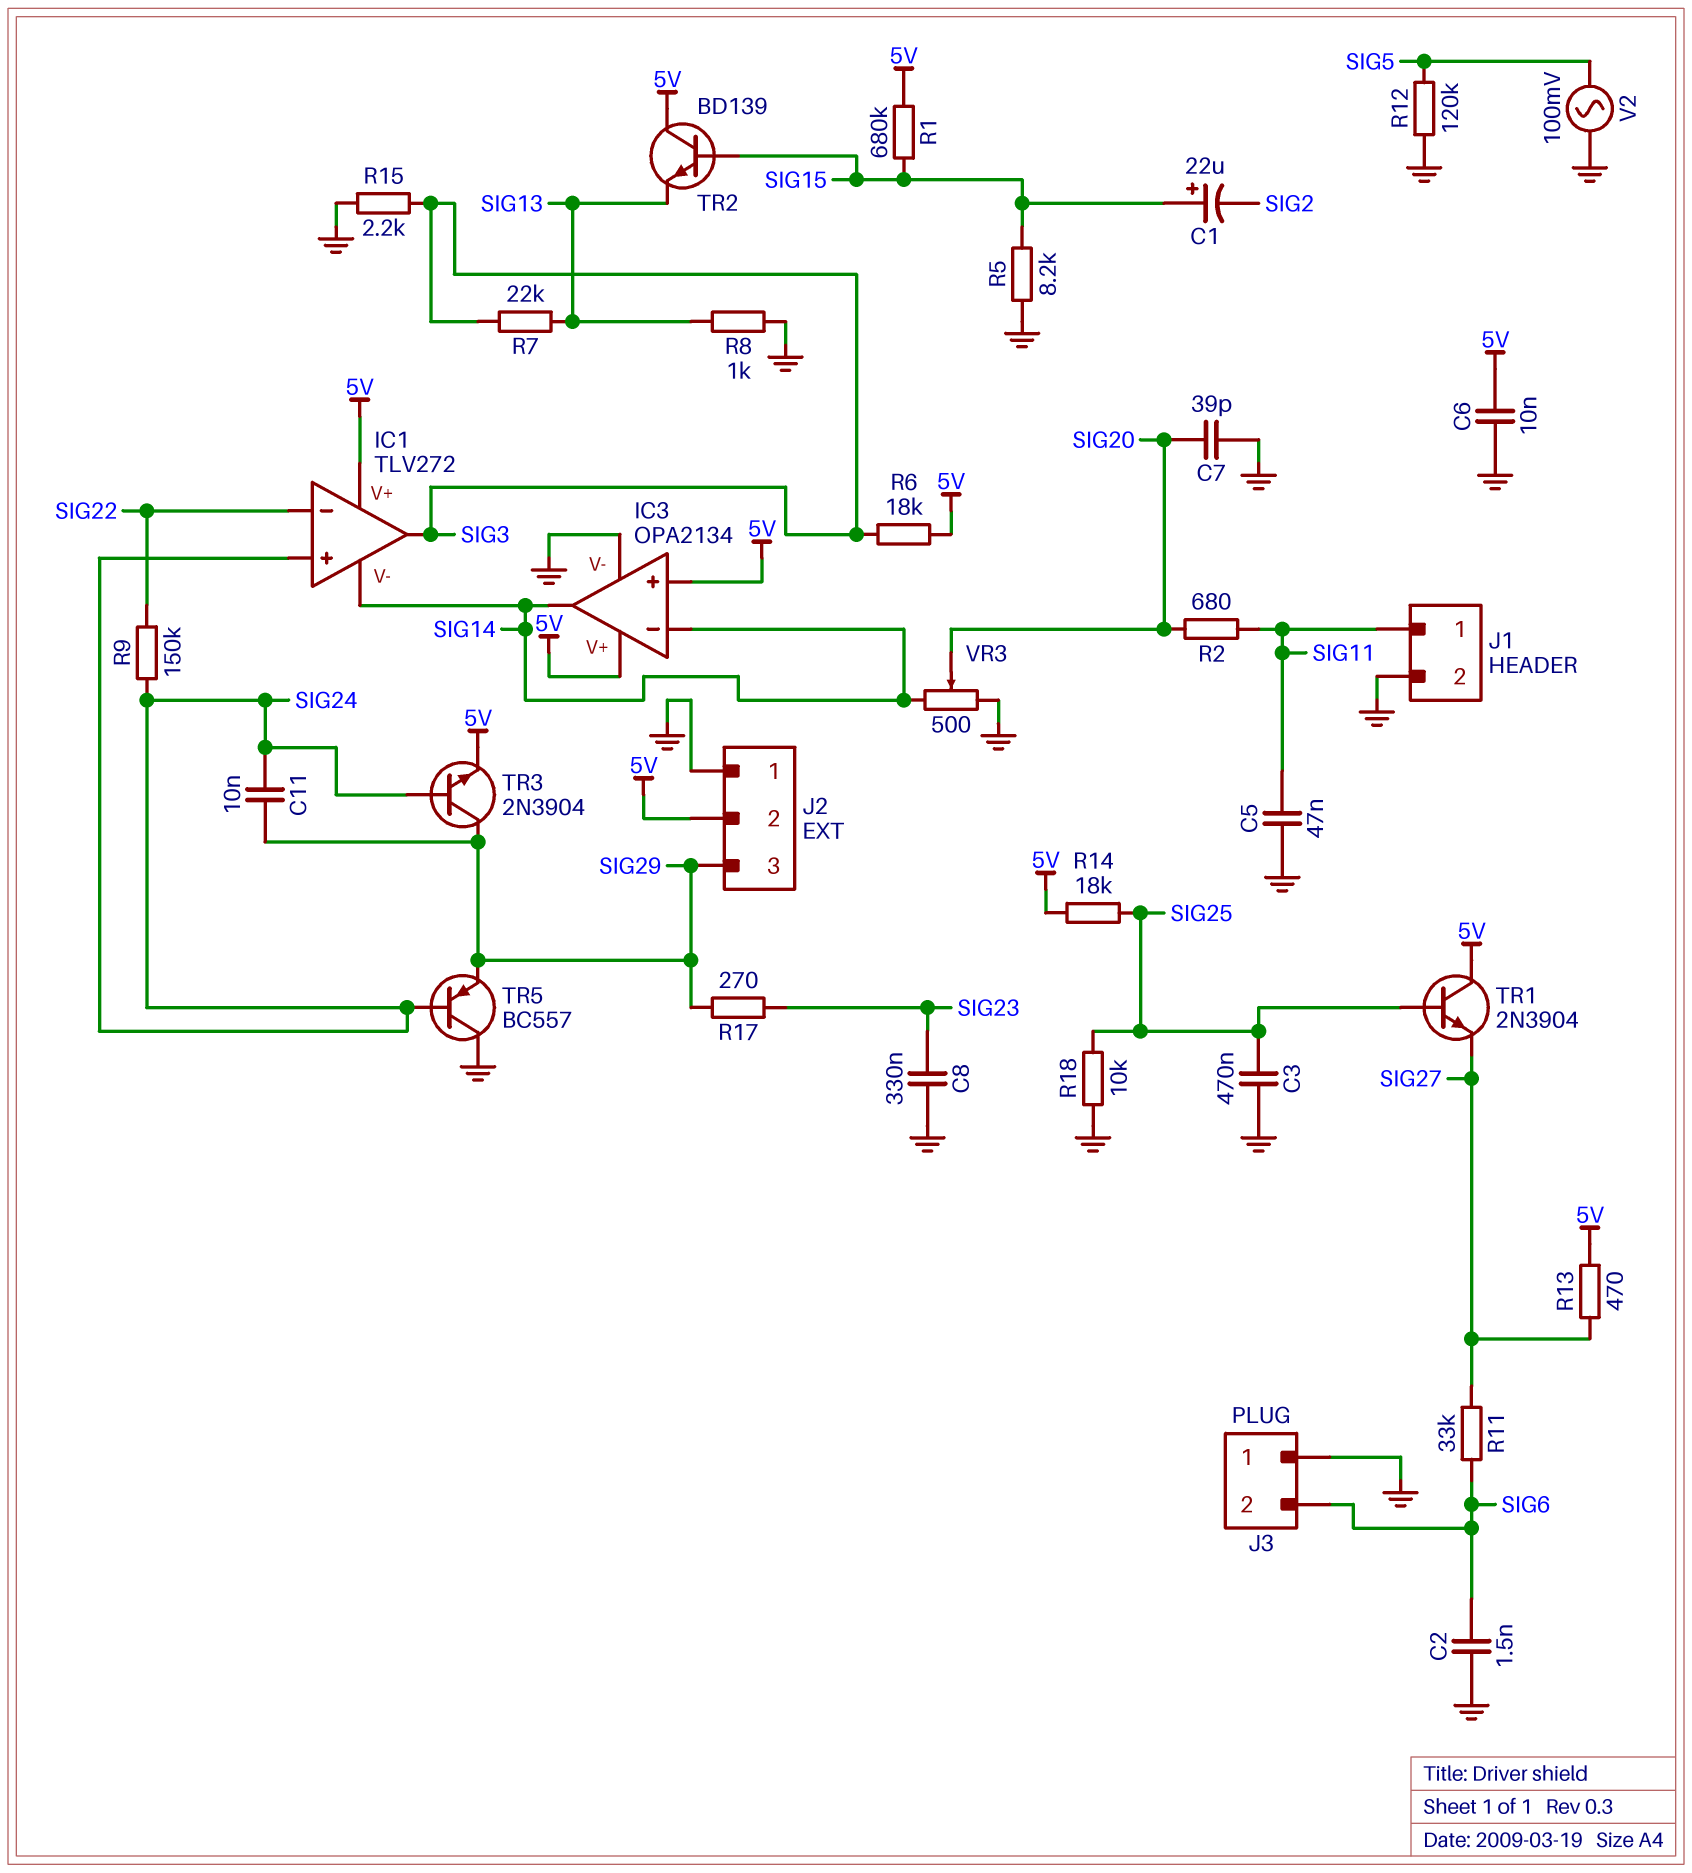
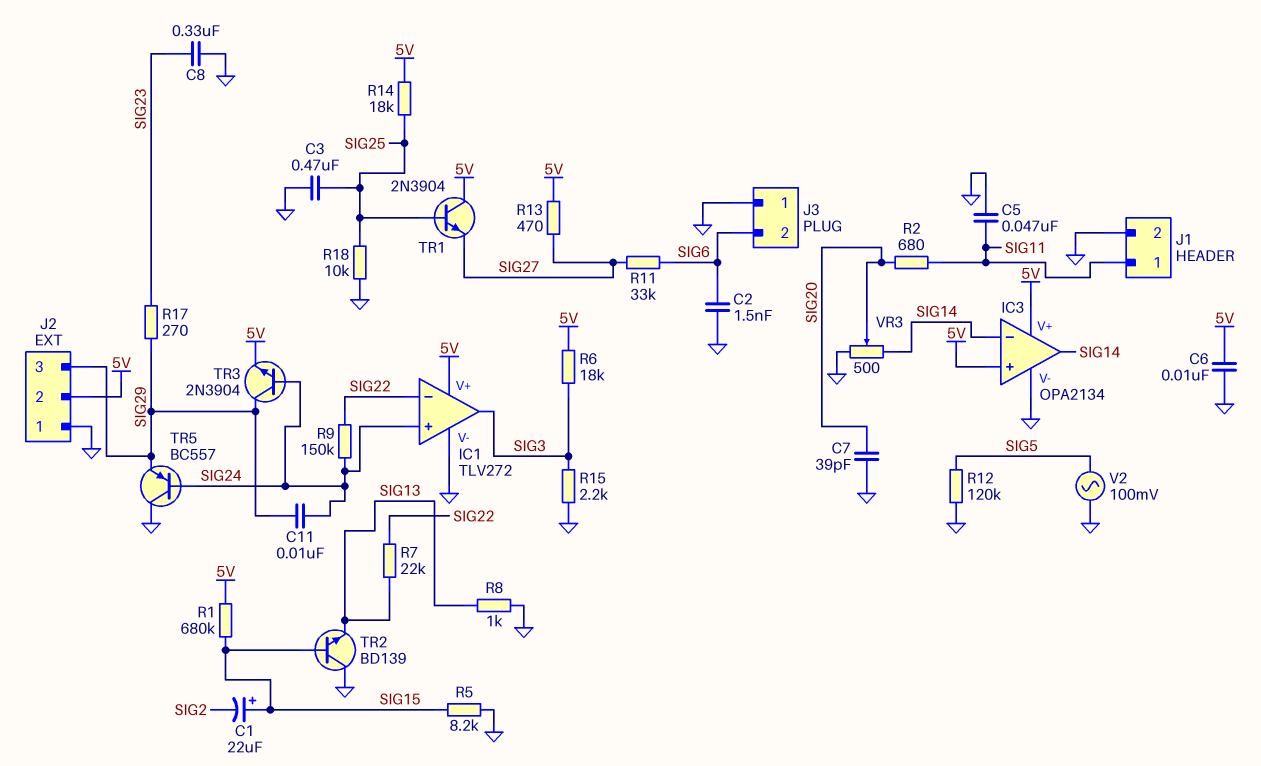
IC1 pin V-: SIG14 -> GND
R7: 22k (SIG3, SIG13) -> 22k (SIG13, SIG22)
TR2: NPN BD139 (B SIG15, C 5V, E SIG13) -> NPN BD139 (B SIG15, C GND, E SIG13)

